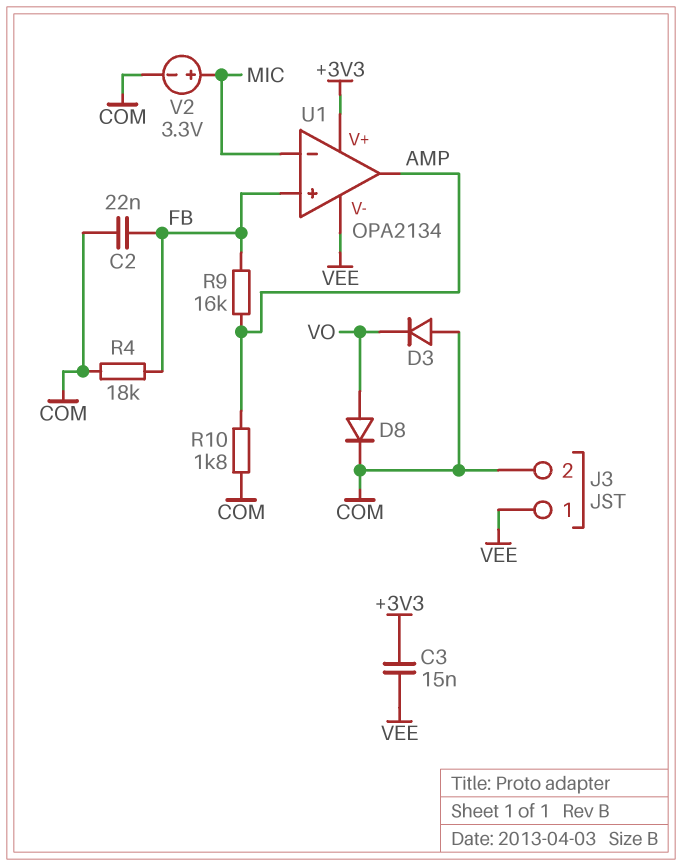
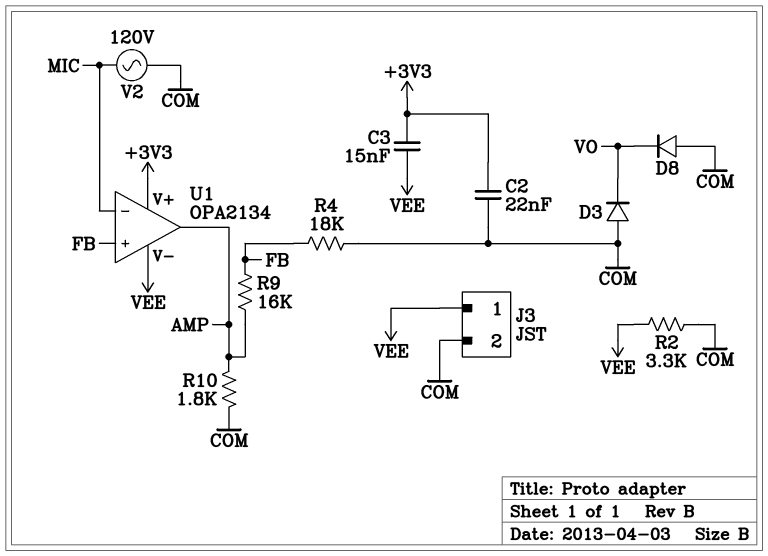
C2: 22nF (COM, FB) -> 22nF (+3V3, COM)
D8: diode (A VO, K COM) -> diode (A COM, K VO)
R2: none -> 3.3k (COM, VEE)
V2: 3.3V (plus MIC, minus COM) -> AC 120V (COM, MIC)

